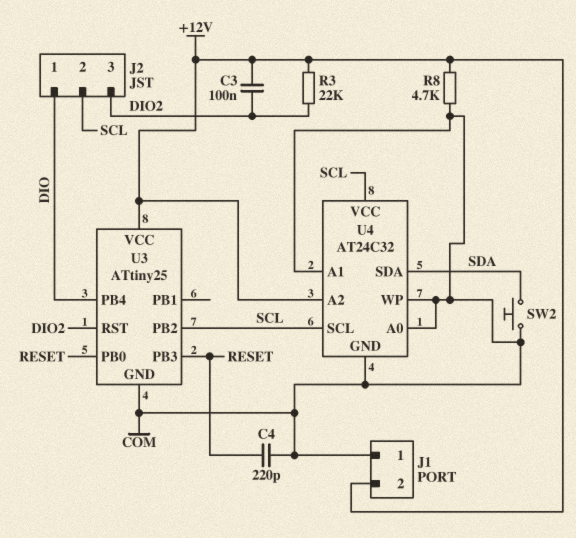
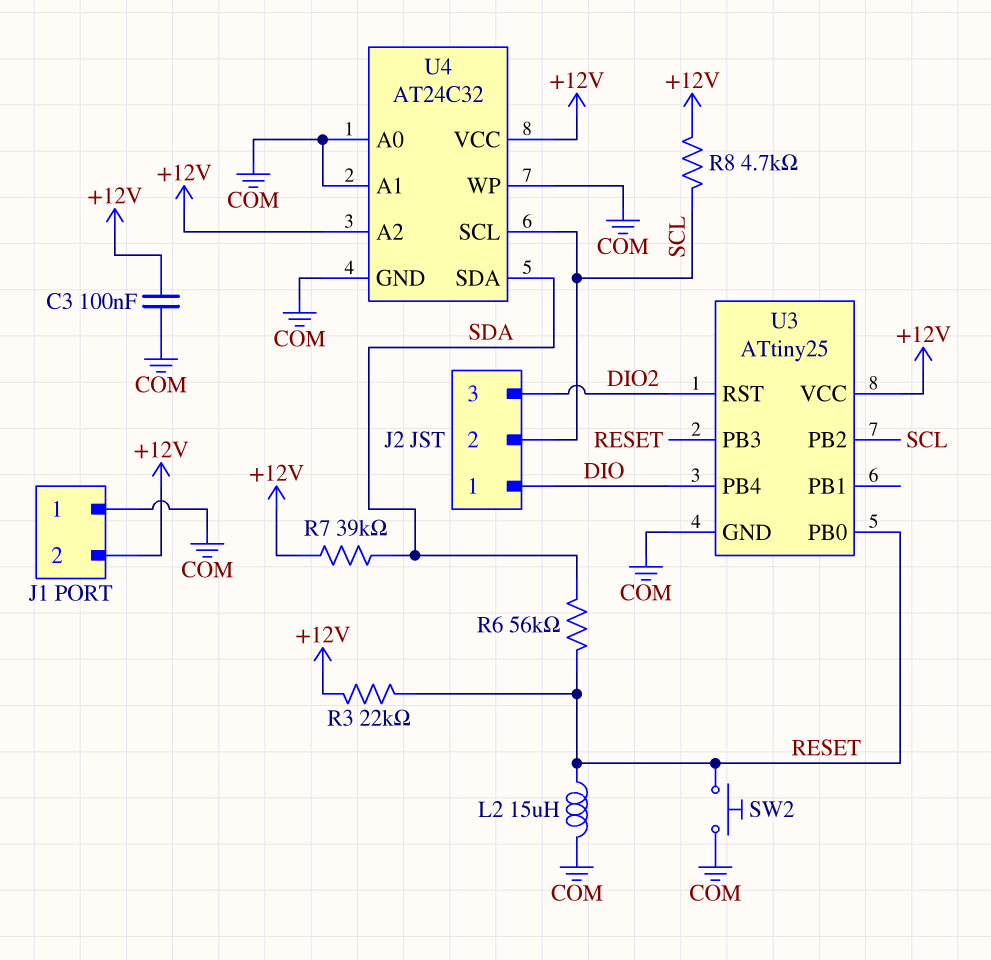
C3: 100nF (+12V, DIO2) -> 100nF (+12V, COM)
C4: 220pF (COM, RESET) -> none
L2: none -> 15uH (COM, RESET)
R3: 22k (+12V, DIO2) -> 22k (+12V, RESET)
R6: none -> 56k (RESET, SDA)
R7: none -> 39k (+12V, SDA)
R8: 4.7k (+12V, COM) -> 4.7k (+12V, SCL)
SW2: button (COM, SDA) -> button (COM, RESET)
U4 pin VCC: SCL -> +12V

